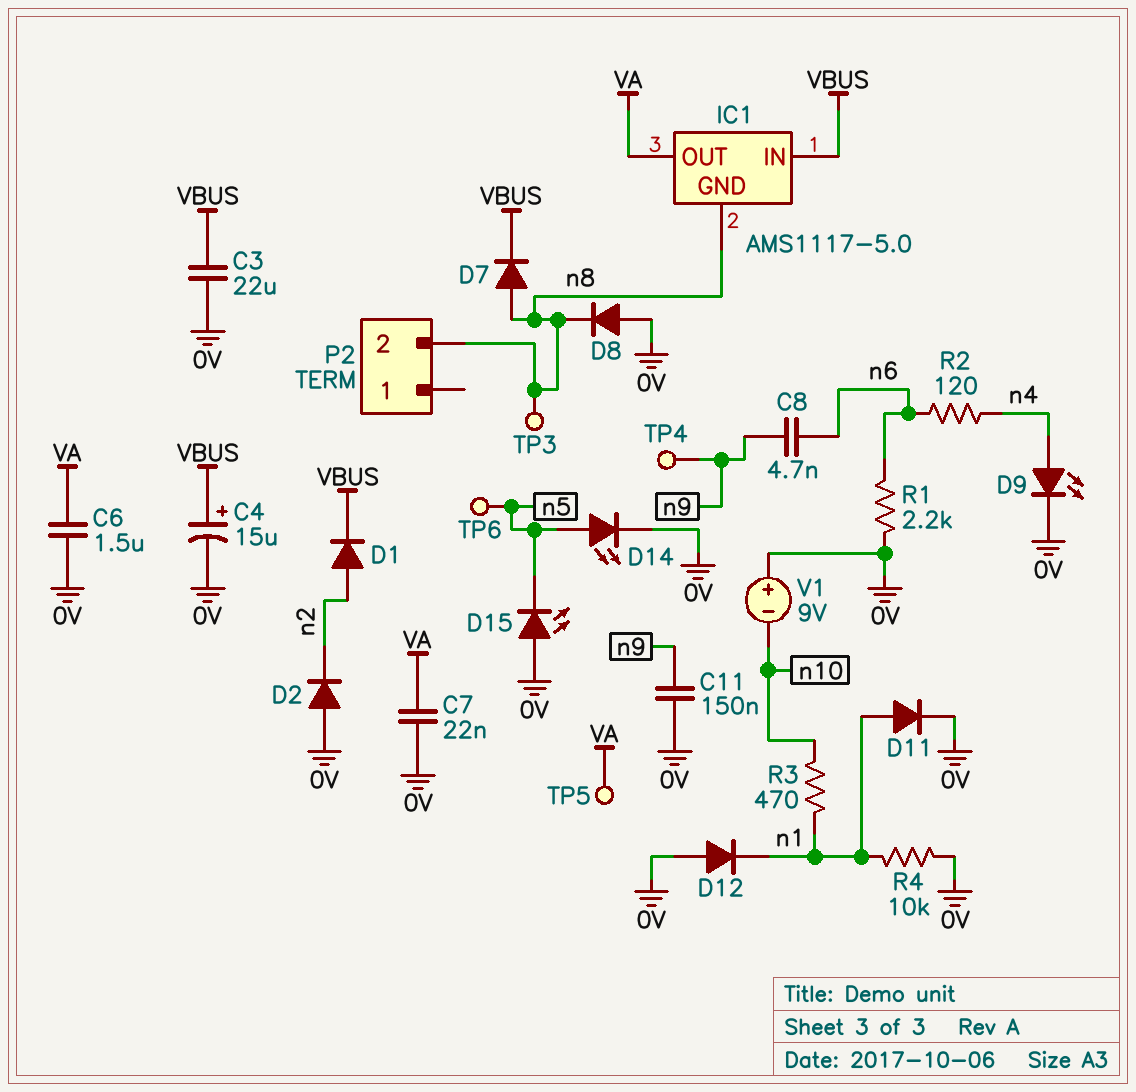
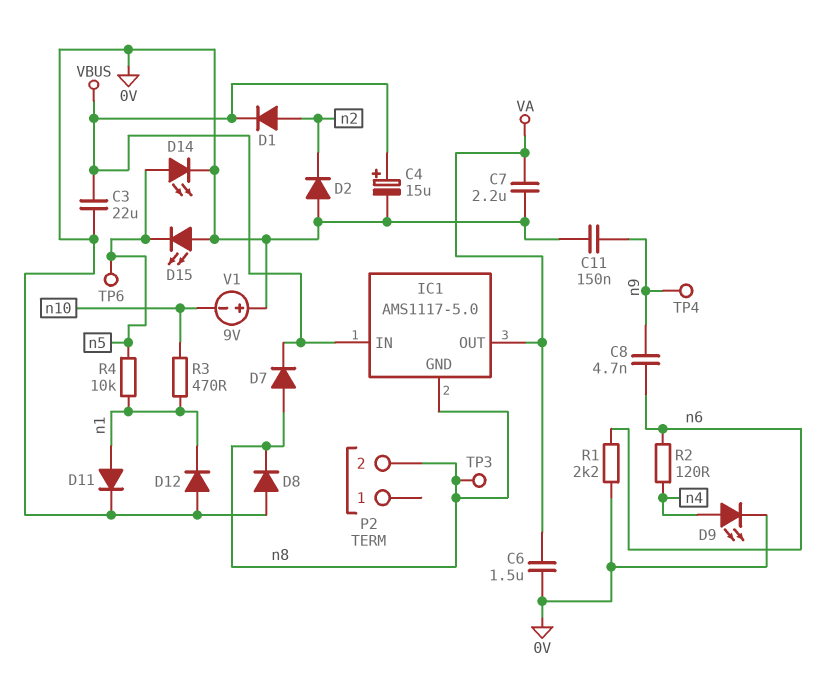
C7: 22nF (0V, VA) -> 2.2uF (0V, VA)
R4: 10k (0V, n1) -> 10k (n1, n5)
TP5: test point (VA) -> none

